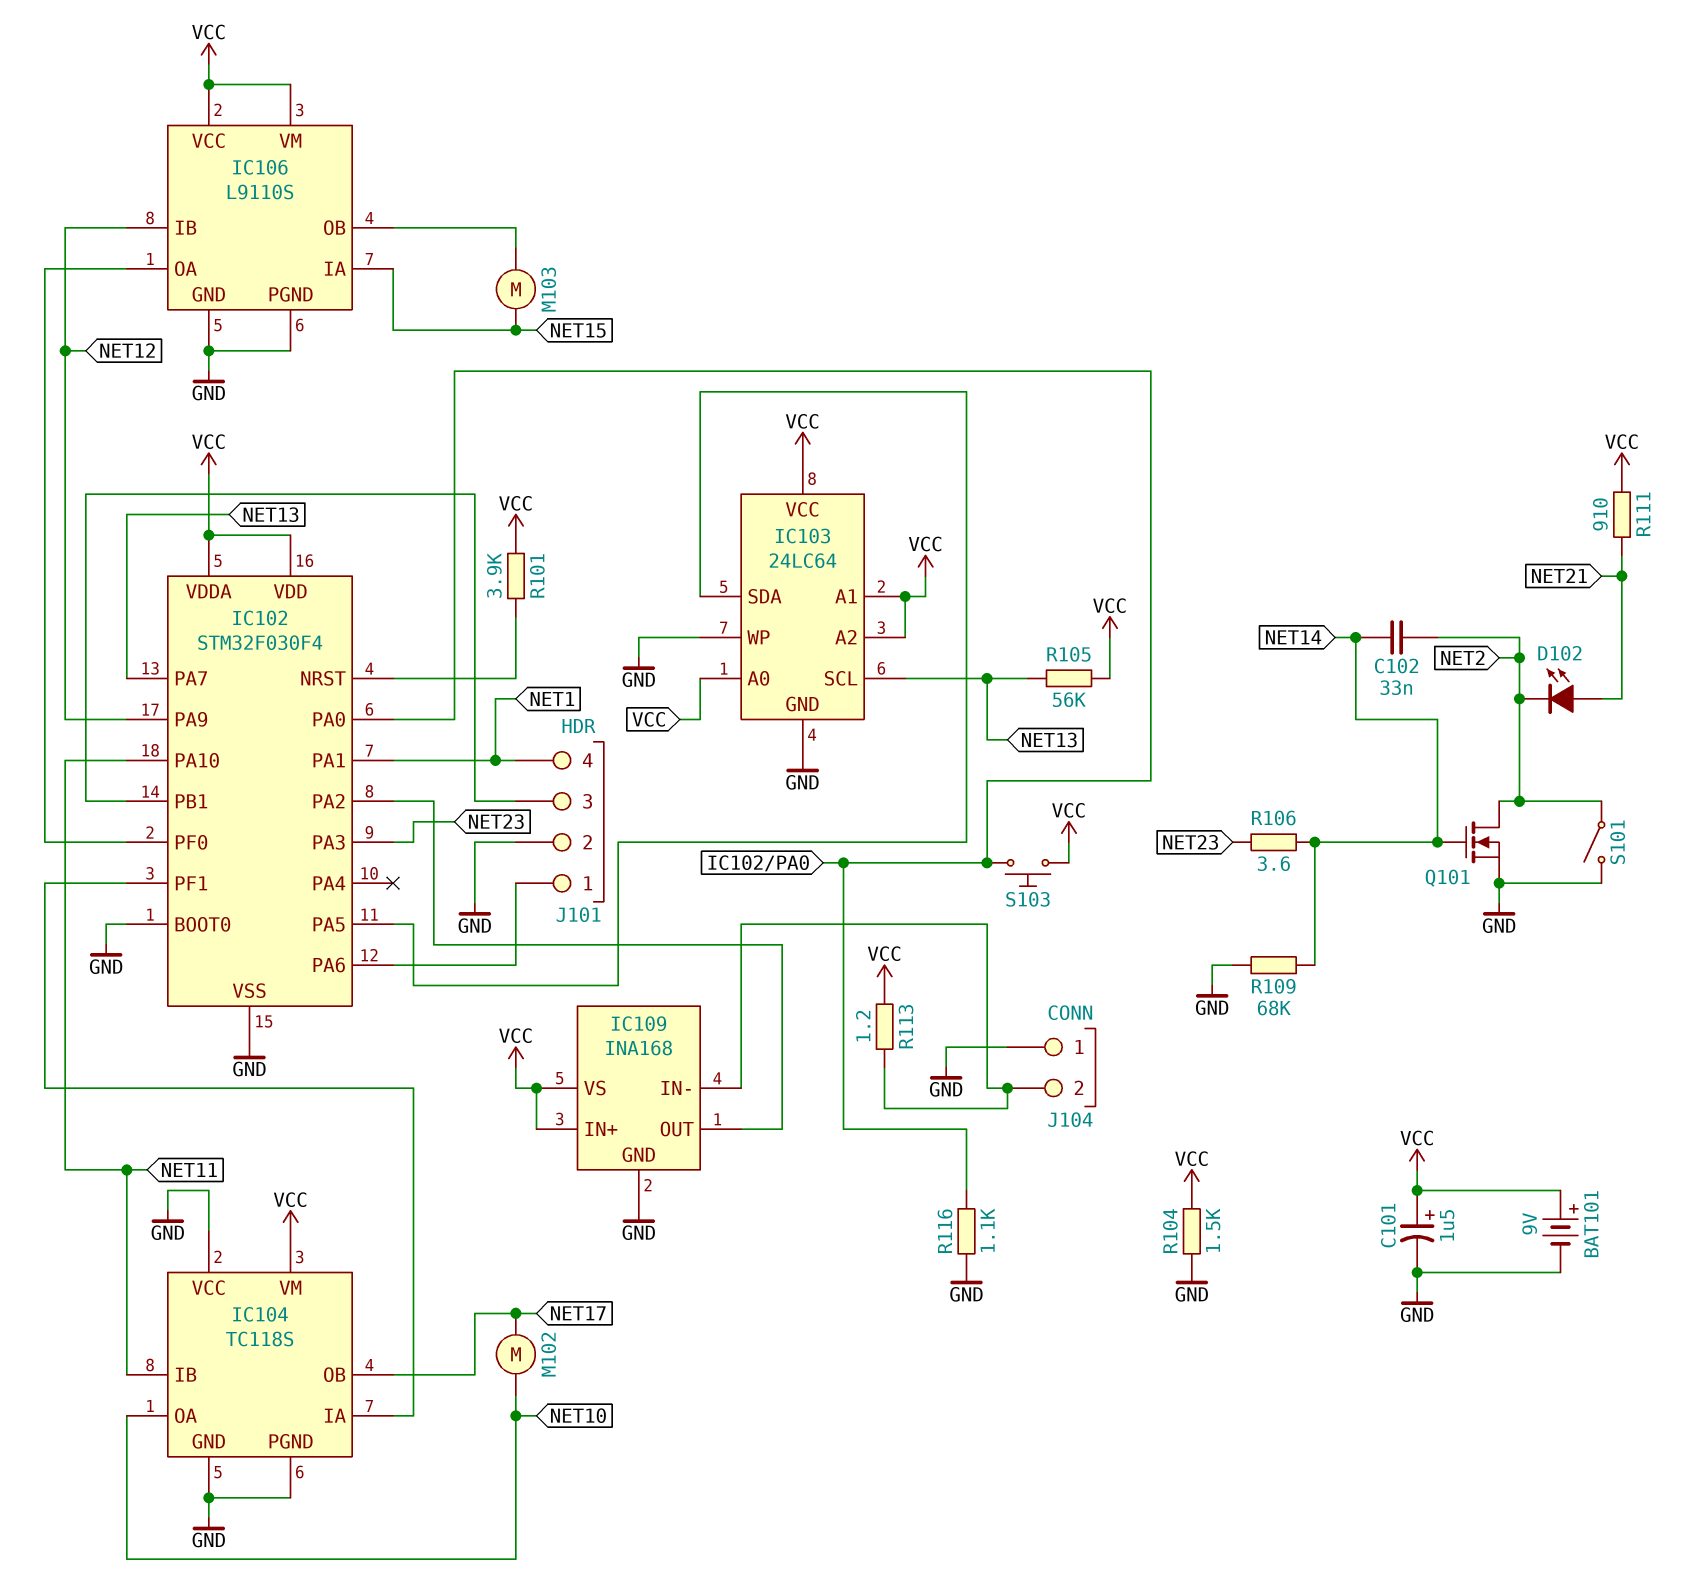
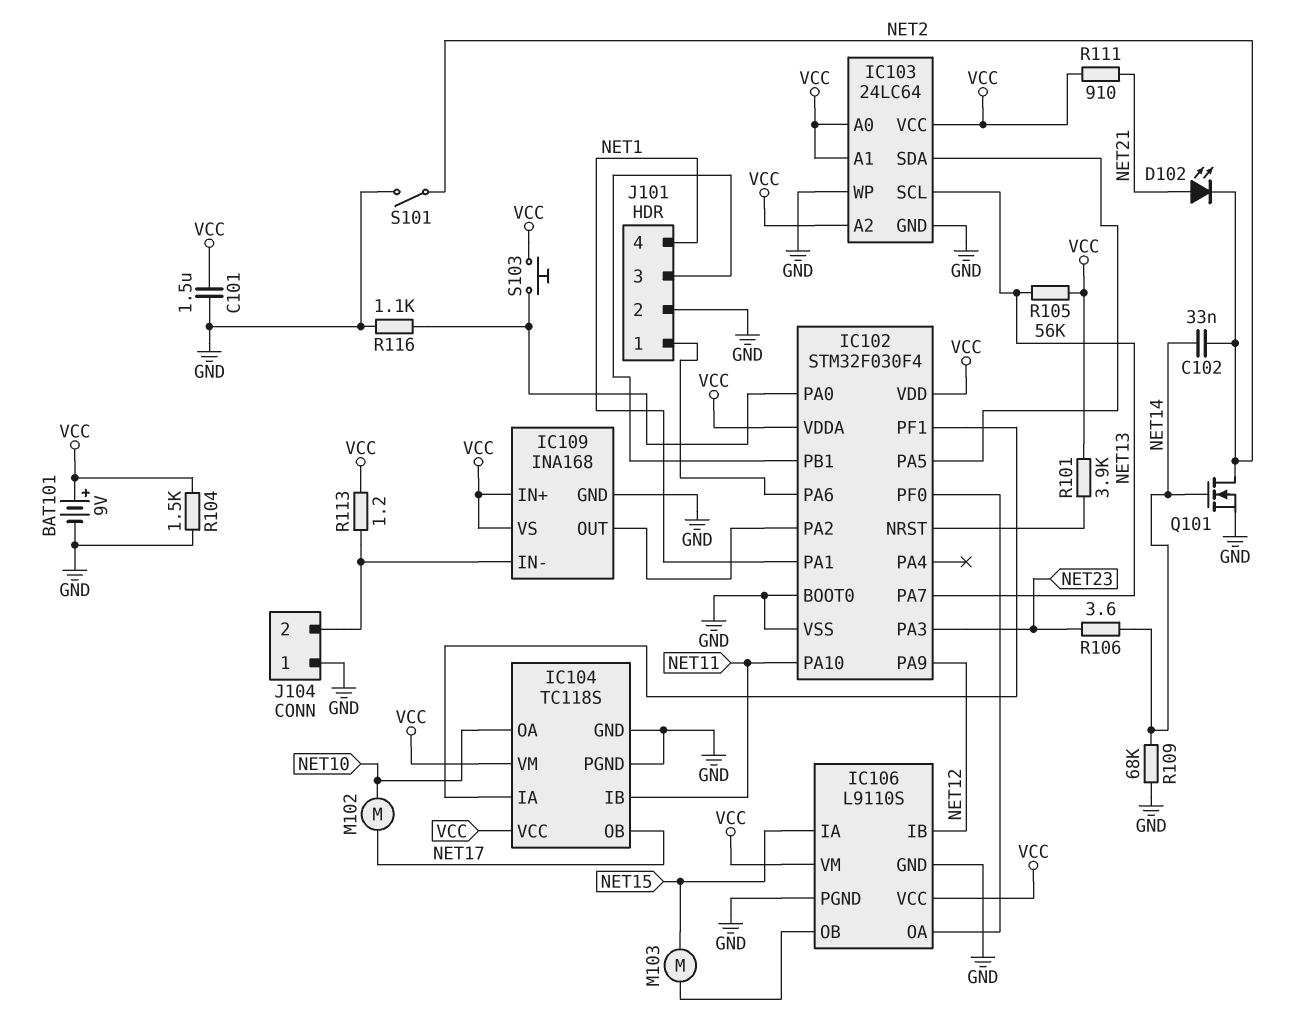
C101: 1.5uF (plus VCC, minus GND) -> 1.5uF (GND, VCC)
IC104 pin VCC: GND -> VCC

